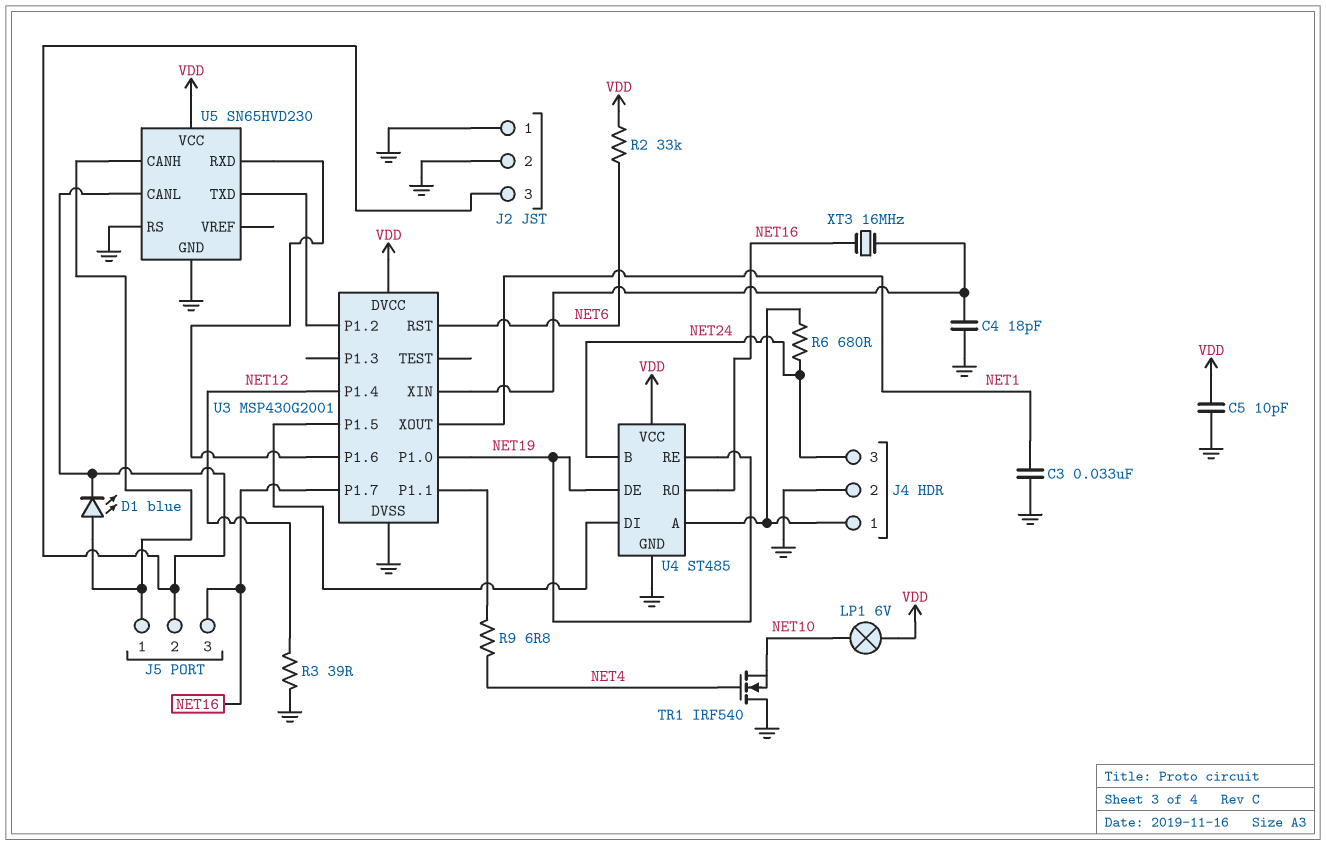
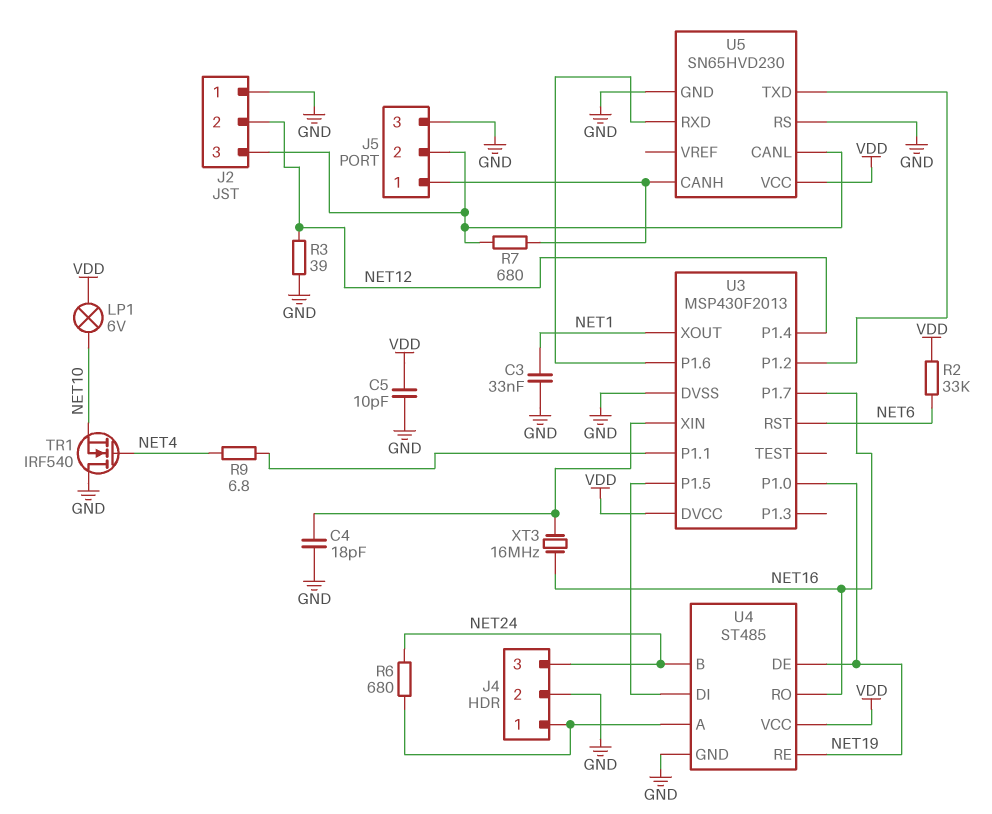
D1: LED blue (A J5/1, K J2/3) -> none
J2 pin 2: GND -> NET12
J5 pin 3: NET16 -> GND
R7: none -> 680 (J2/3, J5/1)
U3: MSP430G2001 -> MSP430F2013

